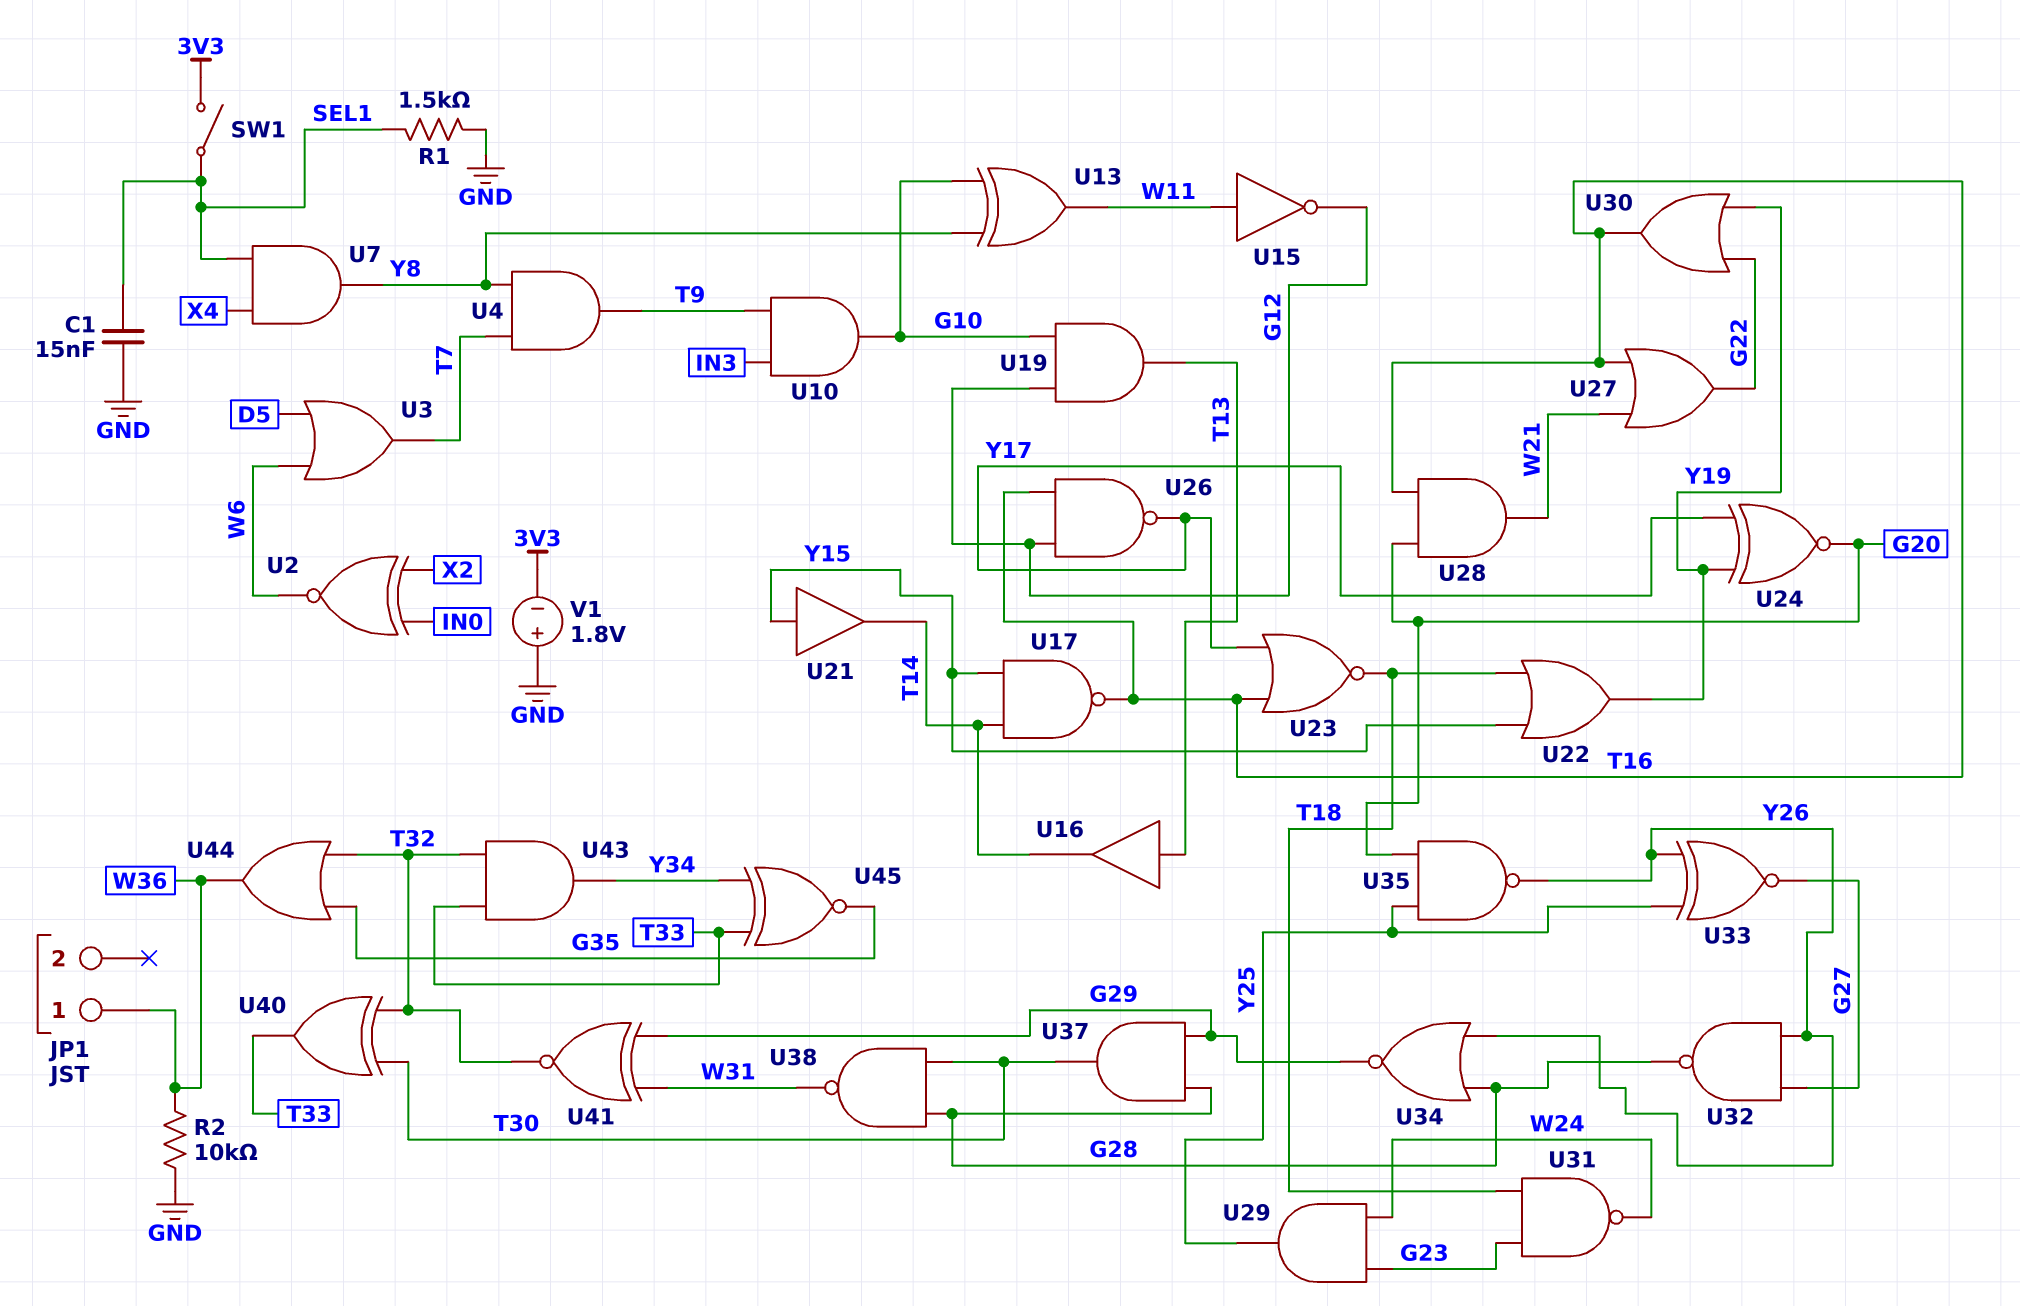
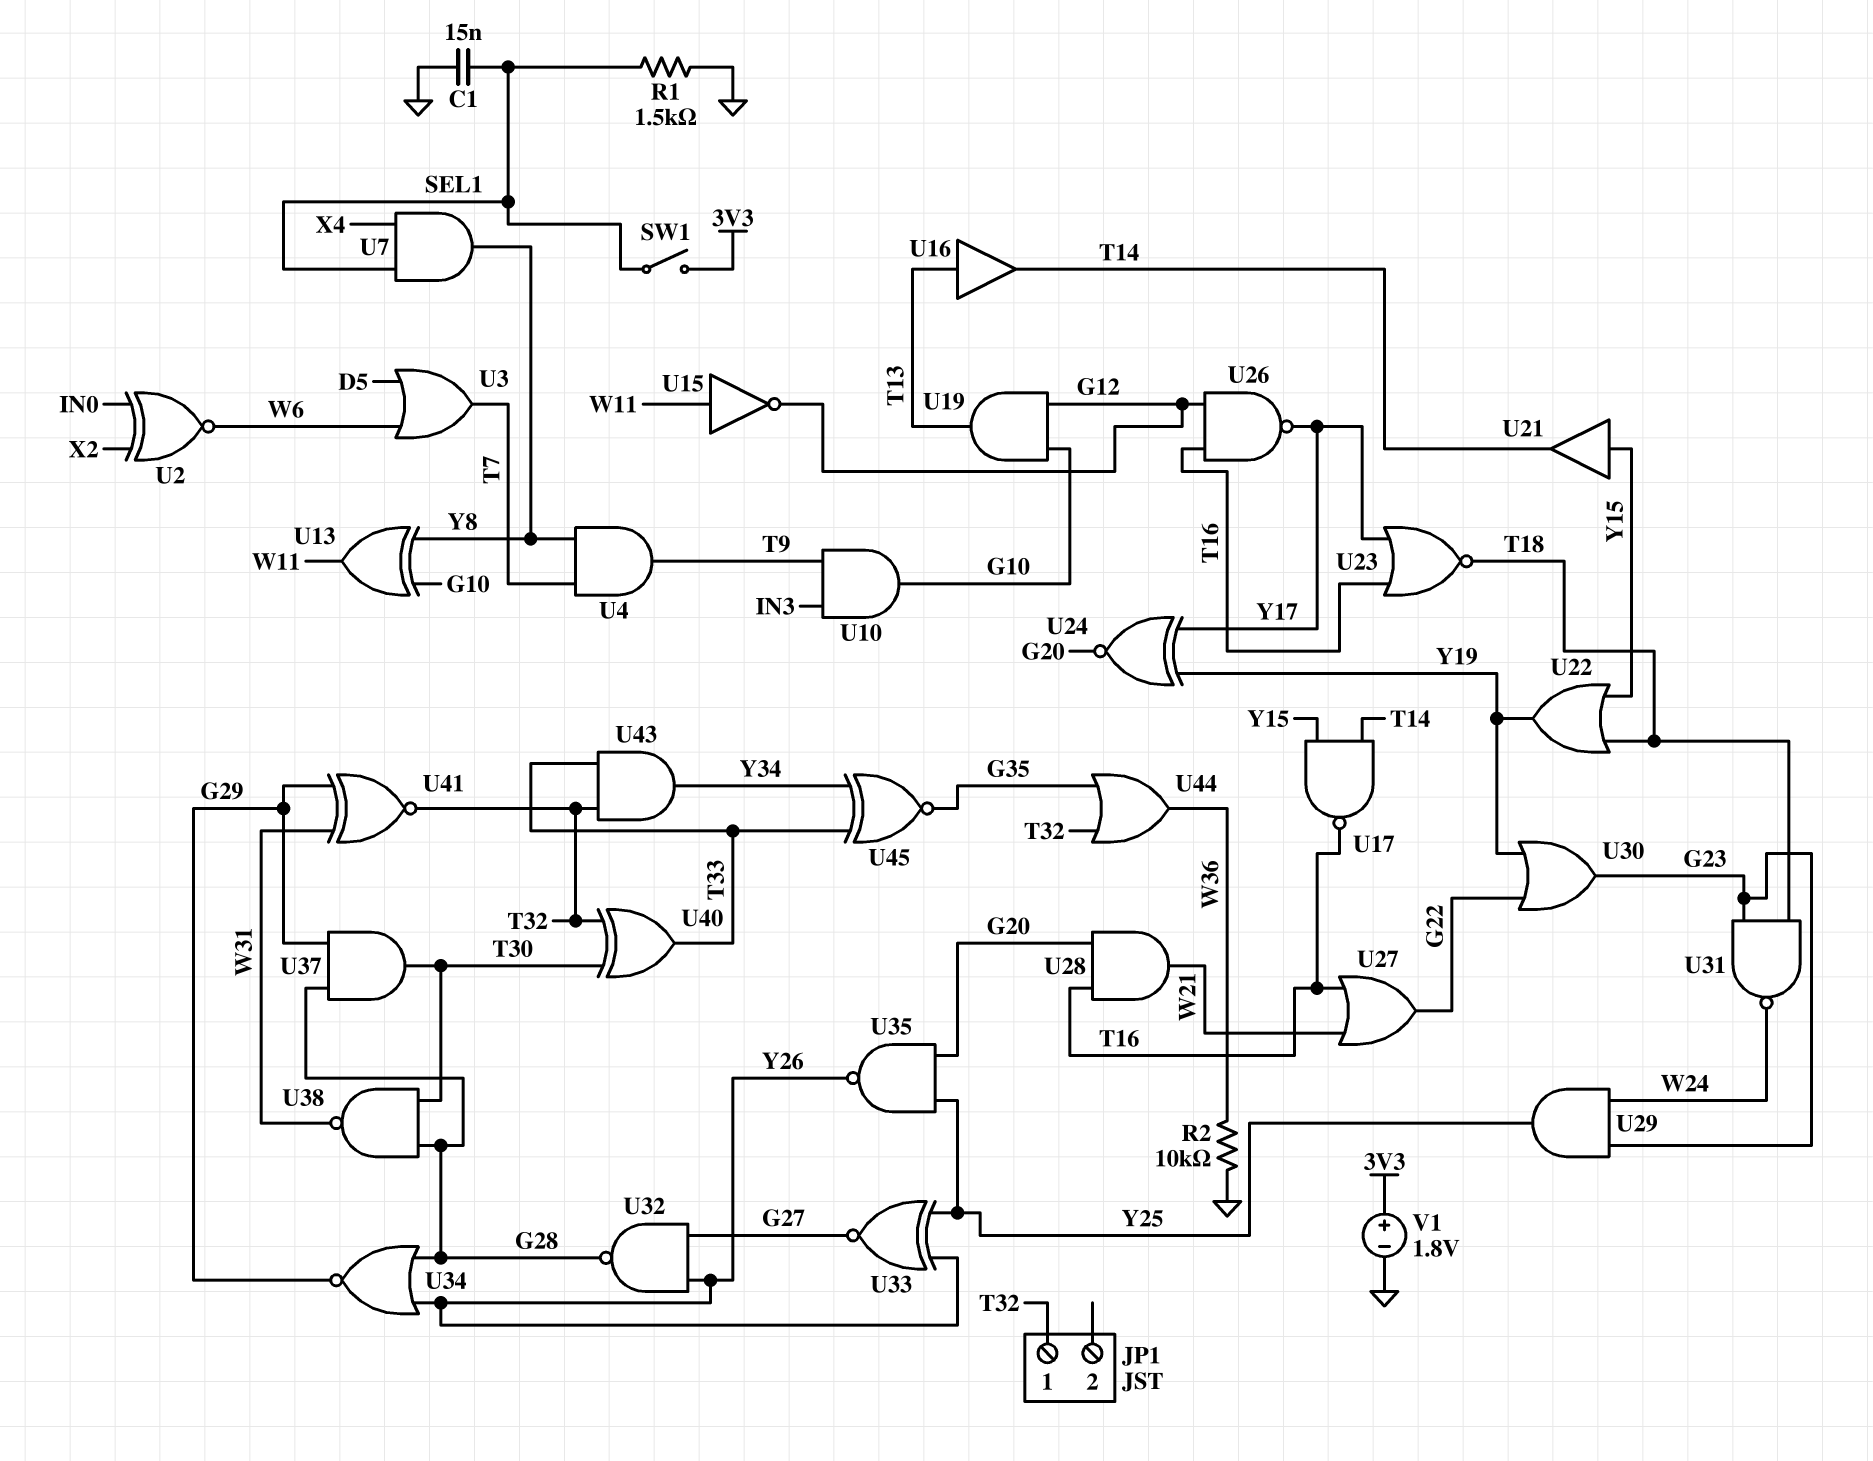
JP1 pin 1: W36 -> T32
U30: OR (in G22, in Y19, out T16) -> OR (in G22, in Y19, out G23)
V1: 1.8V (plus GND, minus 3V3) -> 1.8V (plus 3V3, minus GND)

